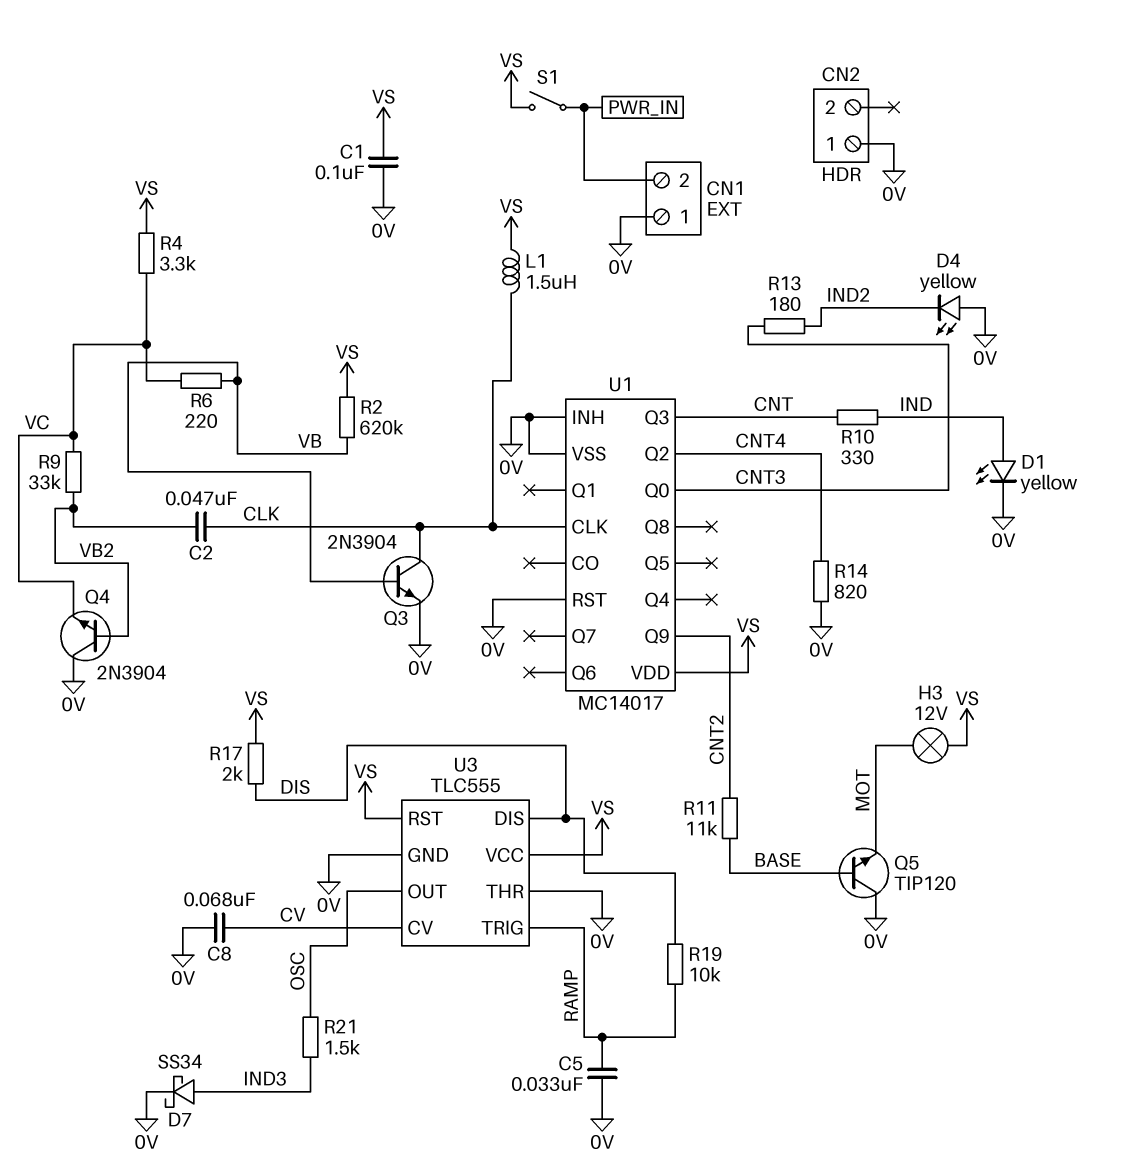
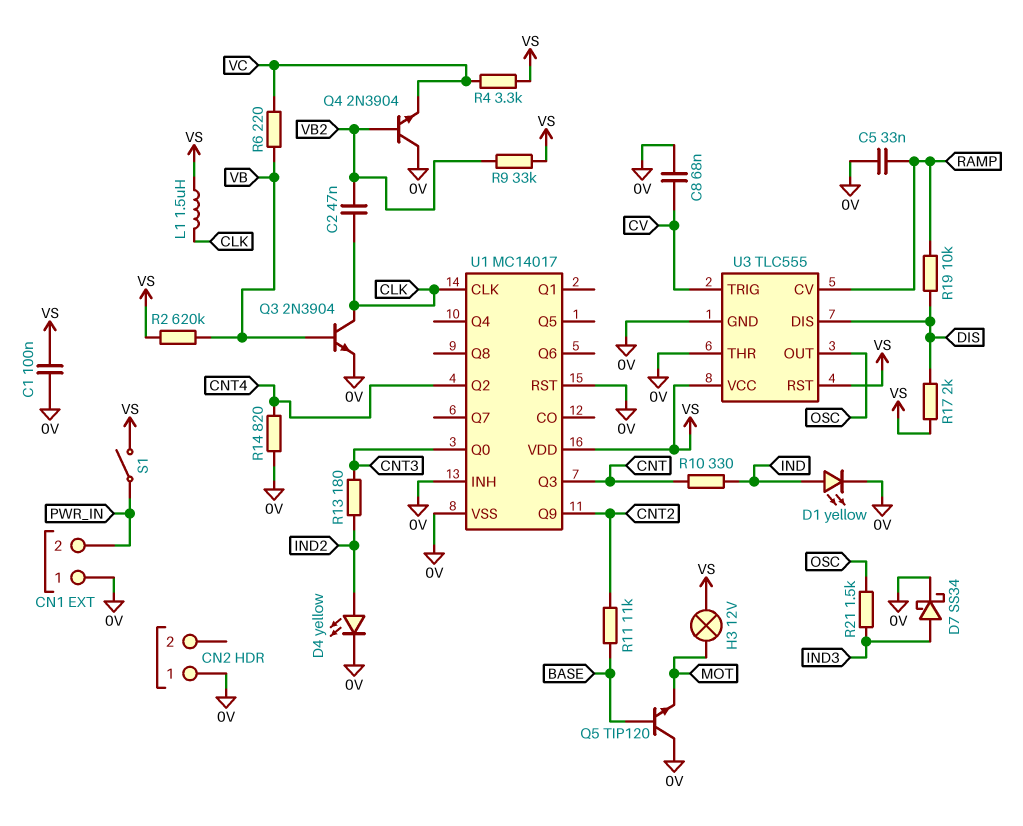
D4: LED yellow (A 0V, K IND2) -> LED yellow (A IND2, K 0V)
R9: 33k (VB2, VC) -> 33k (VB2, VS)
U3 pin CV: CV -> RAMP
U3 pin TRIG: RAMP -> CV

